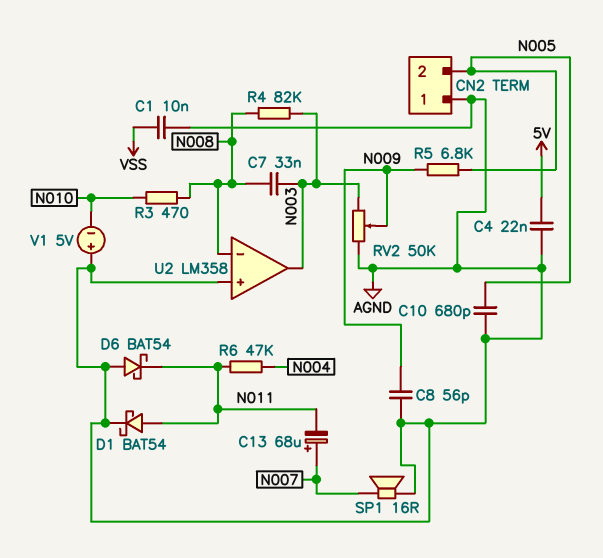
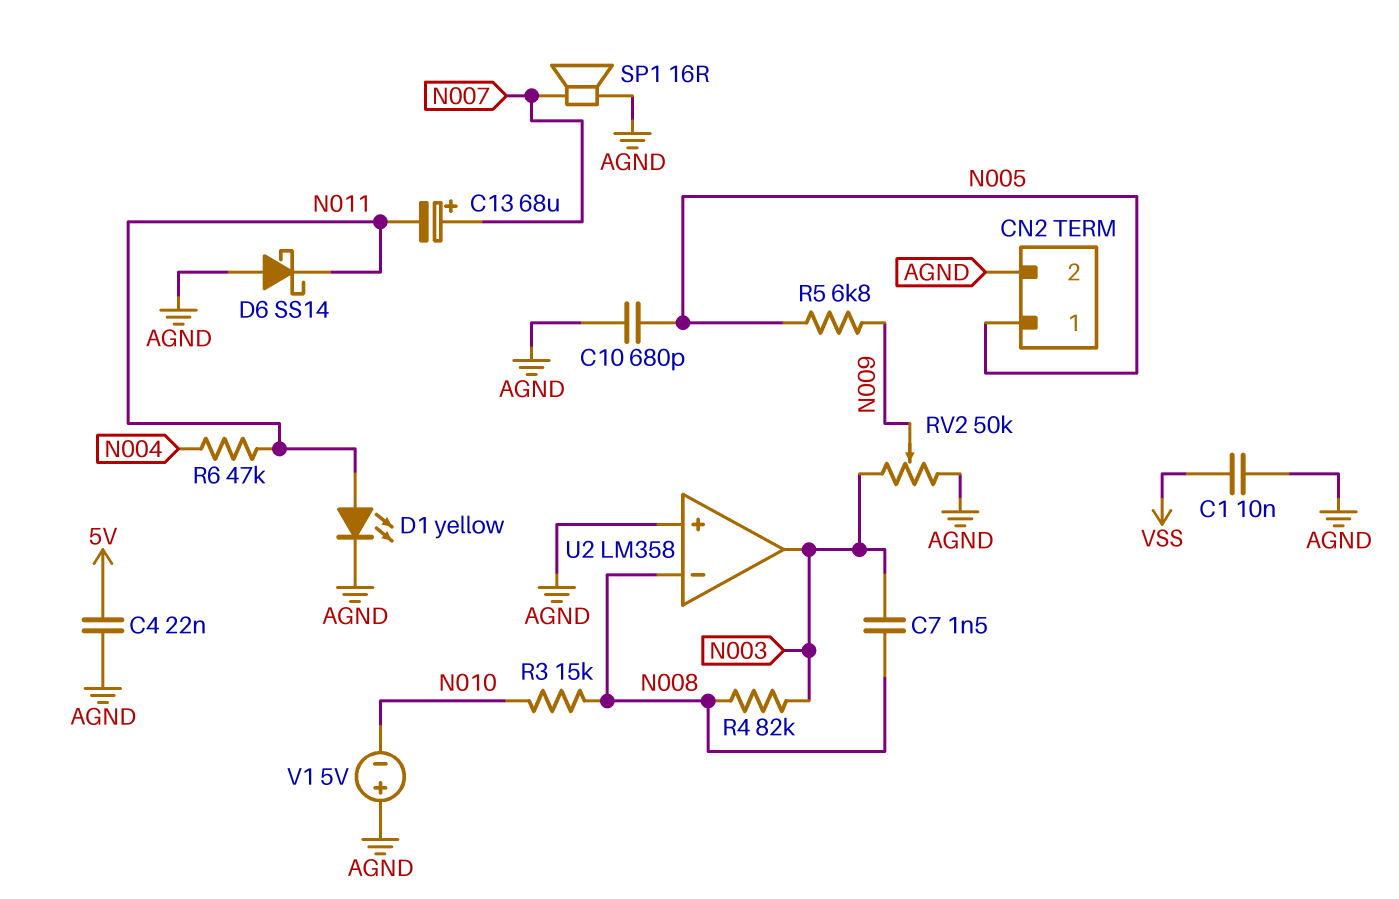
C7: 33nF (N003, N008) -> 1.5nF (N003, N008)
C8: 56pF (AGND, N009) -> none
CN2 pin 1: AGND -> N005
CN2 pin 2: N005 -> AGND
D1: schottky BAT54 (A N011, K AGND) -> LED yellow (A N011, K AGND)
D6: schottky BAT54 (A AGND, K N011) -> schottky SS14 (A AGND, K N011)
R3: 470 (N008, N010) -> 15k (N008, N010)

